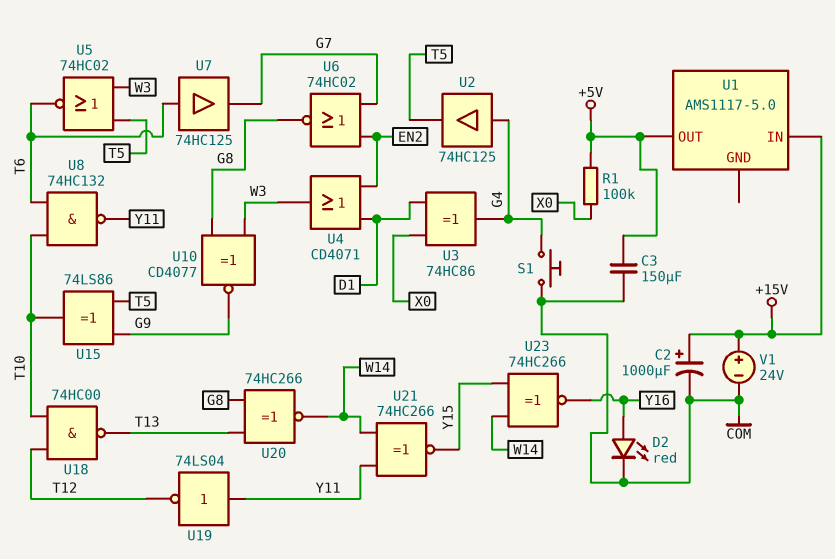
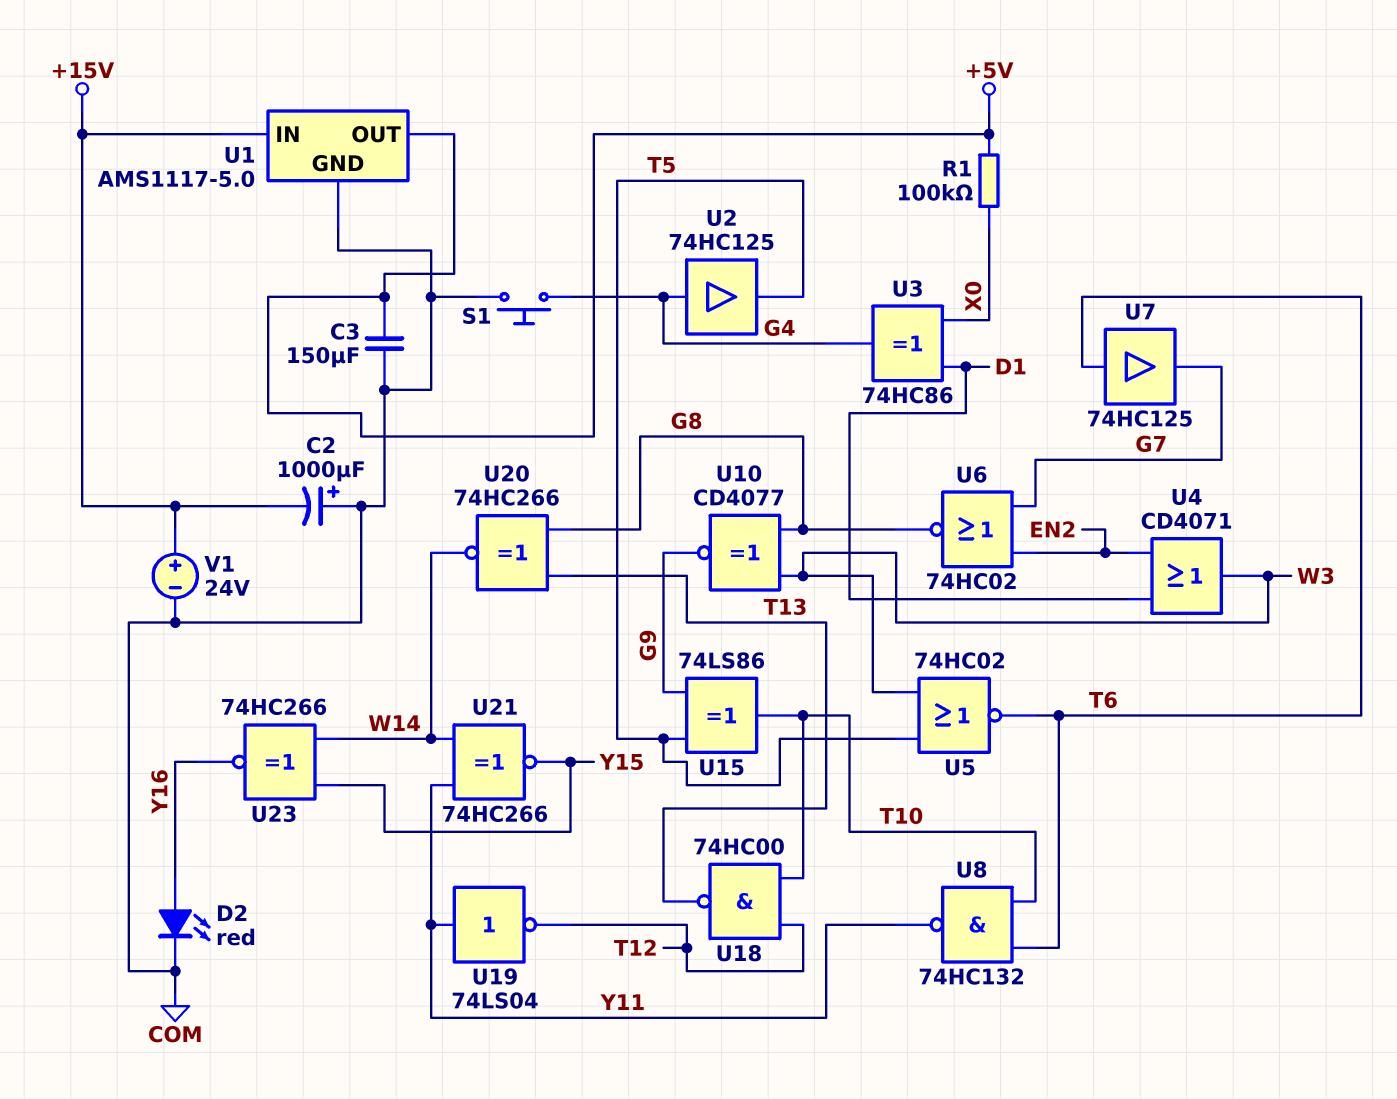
C2: 1000uF (plus +15V, minus COM) -> 1000uF (plus COM, minus +15V)
U1 pin GND: none -> COM

